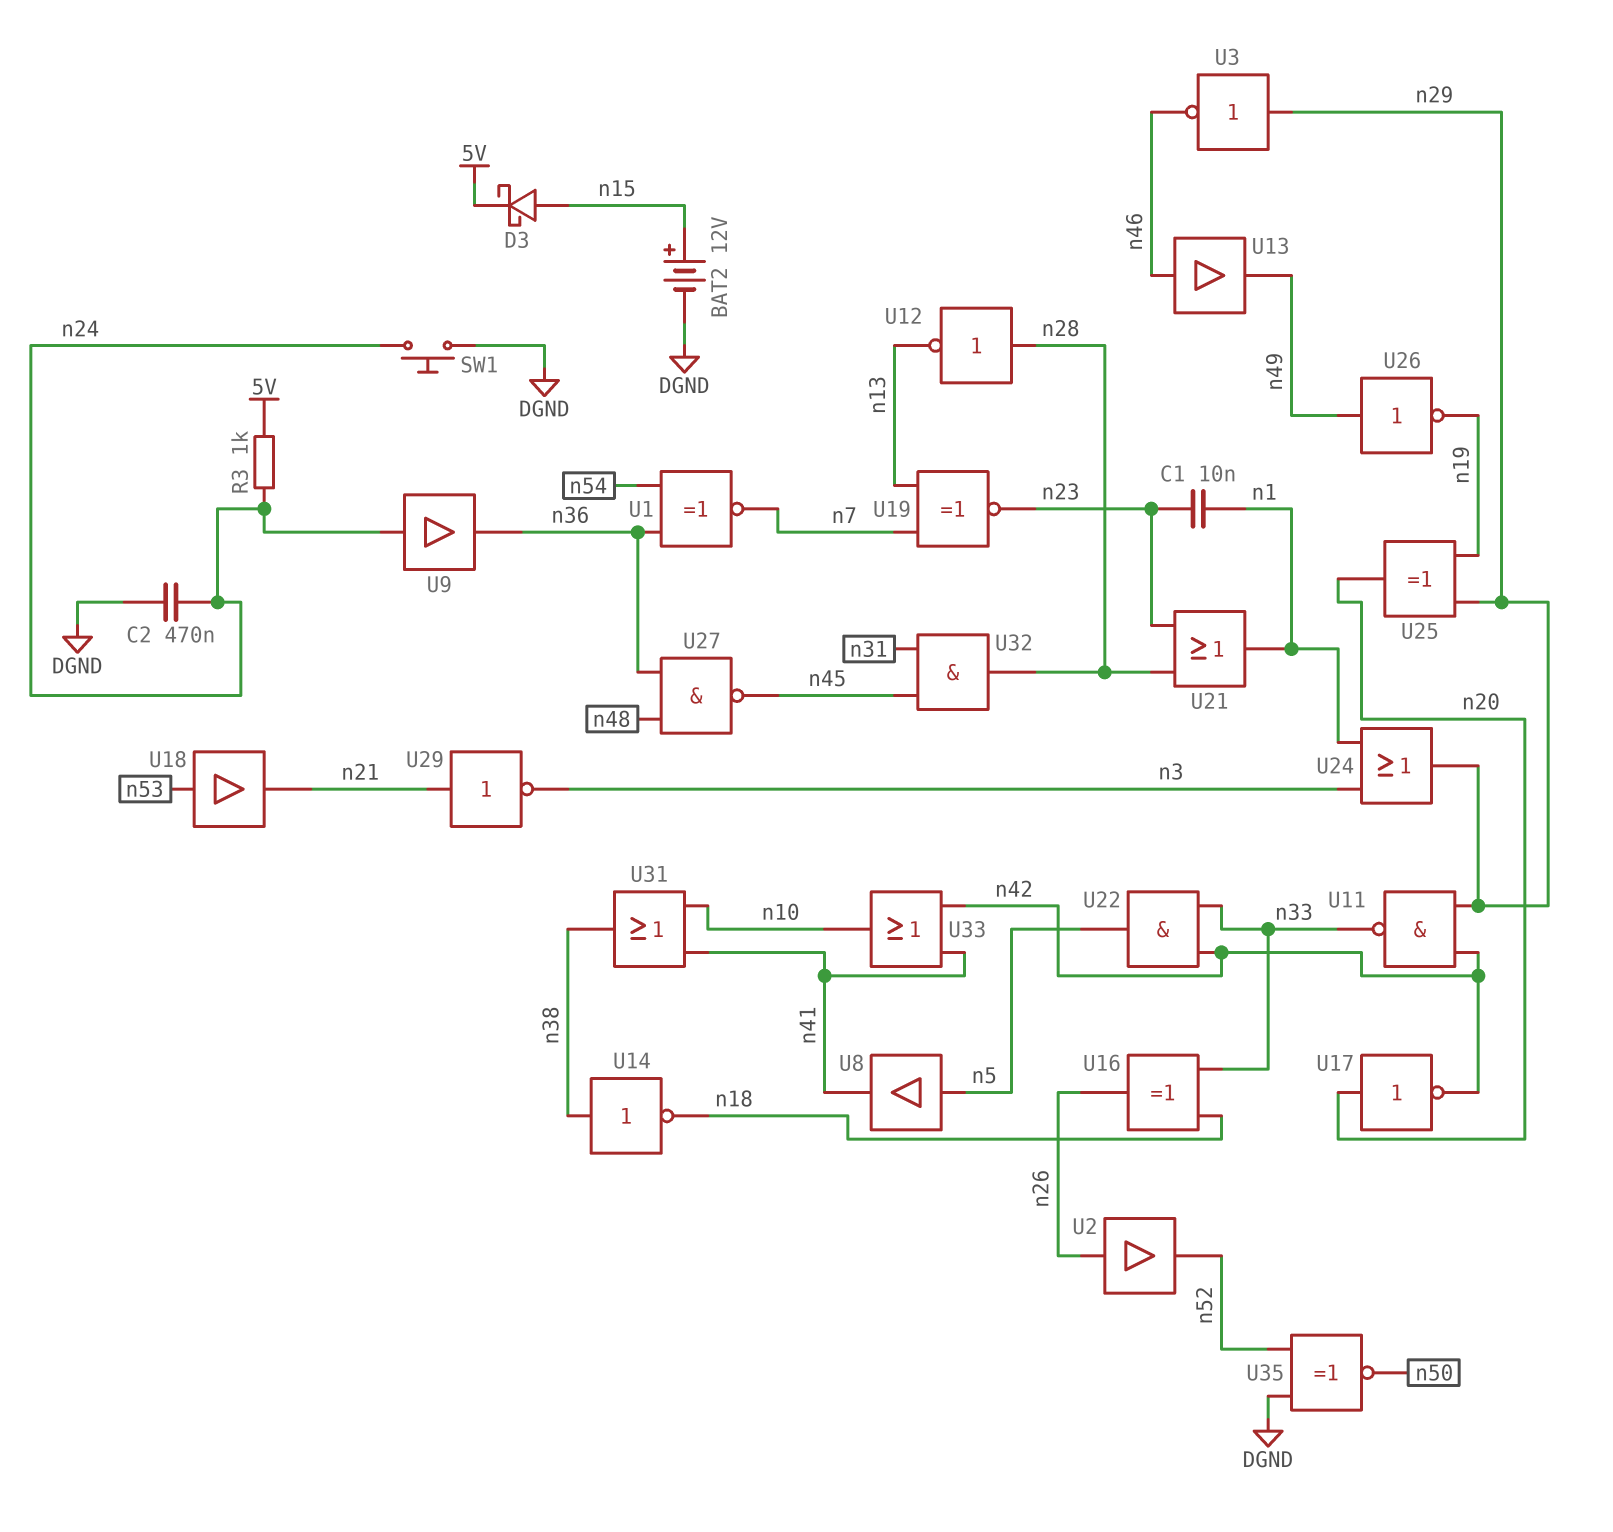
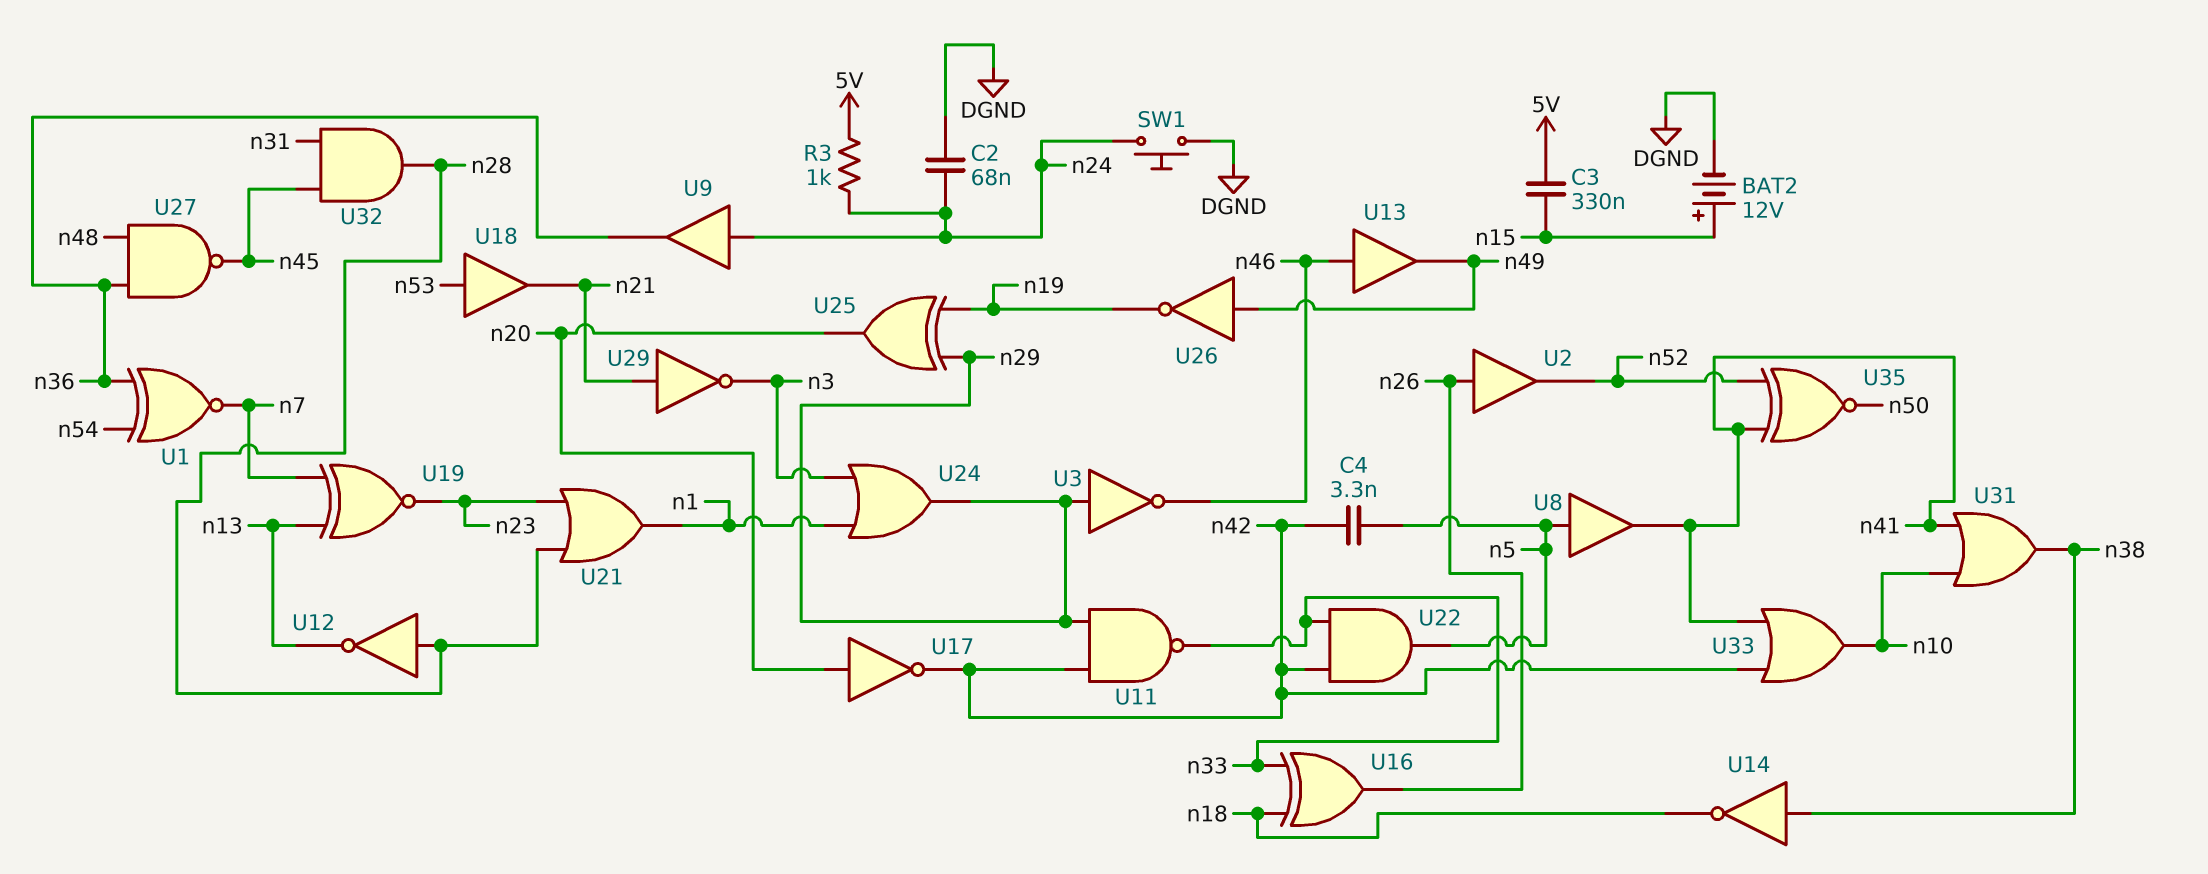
C1: 10nF (n1, n23) -> none
C2: 470nF (DGND, n24) -> 68nF (DGND, n24)
C3: none -> 330nF (5V, n15)
C4: none -> 3.3nF (n5, n42)
D3: schottky (A n15, K 5V) -> none
U35: XNOR (in DGND, in n52, out n50) -> XNOR (in n41, in n52, out n50)

